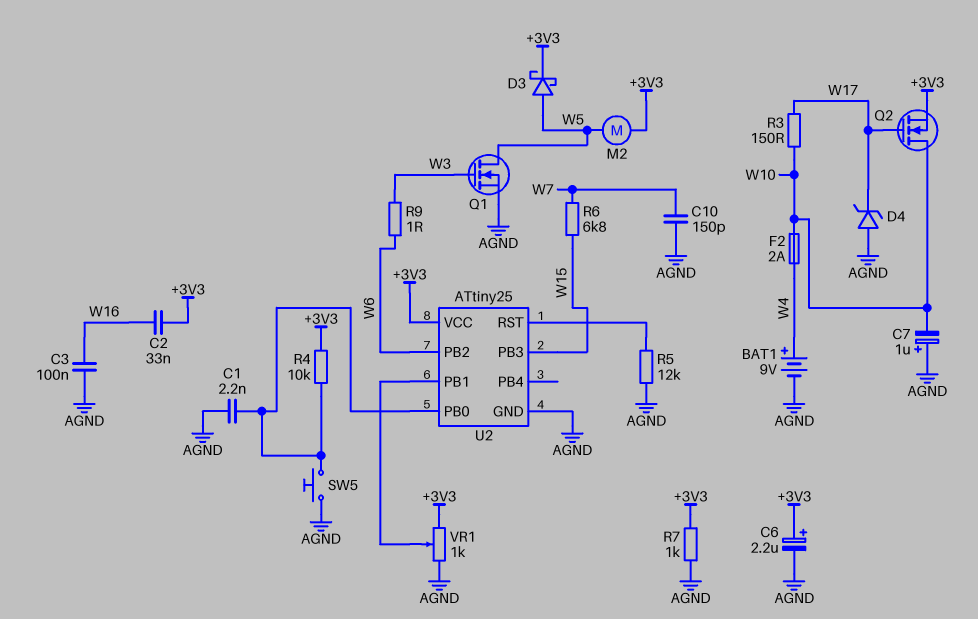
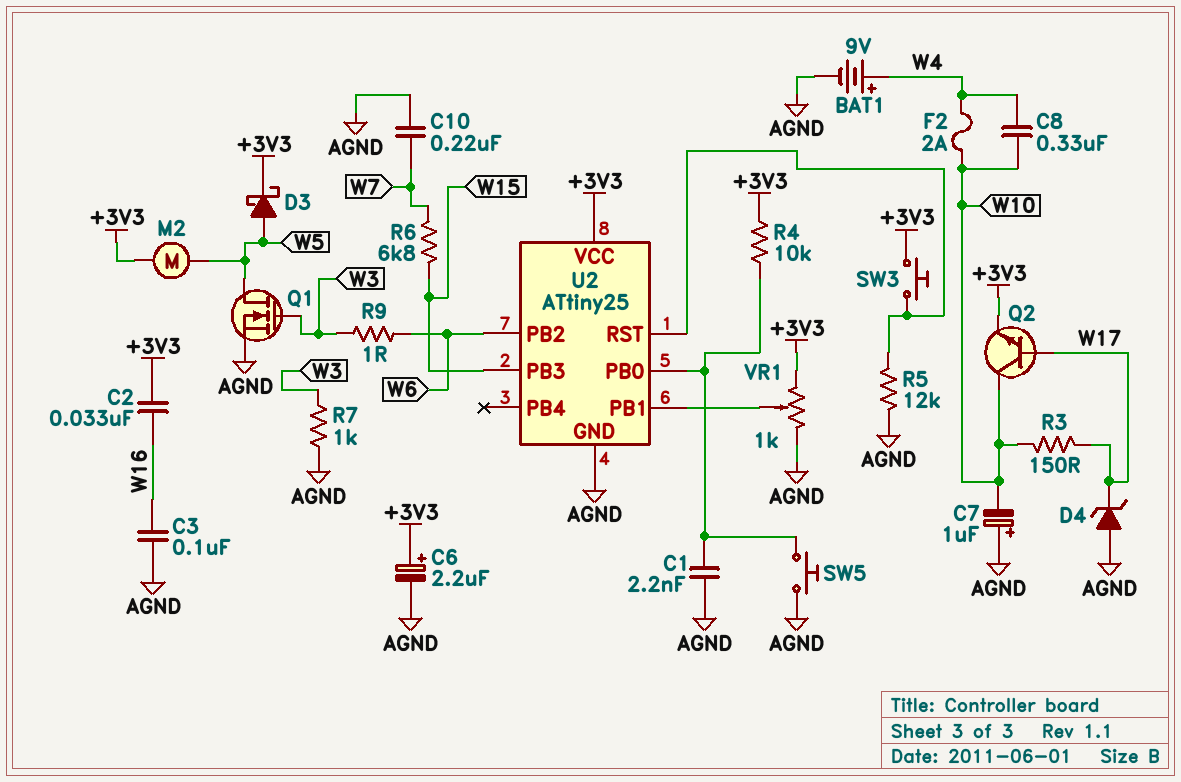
C8: none -> 330nF (W4, W10)
C10: 150pF (AGND, W7) -> 220nF (AGND, W7)
Q2: NMOS (G W17, D W10, S +3V3) -> NPN (B W17, C W10, E +3V3)
R7: 1k (+3V3, AGND) -> 1k (AGND, W3)
SW3: none -> button (+3V3, U2/RST)

